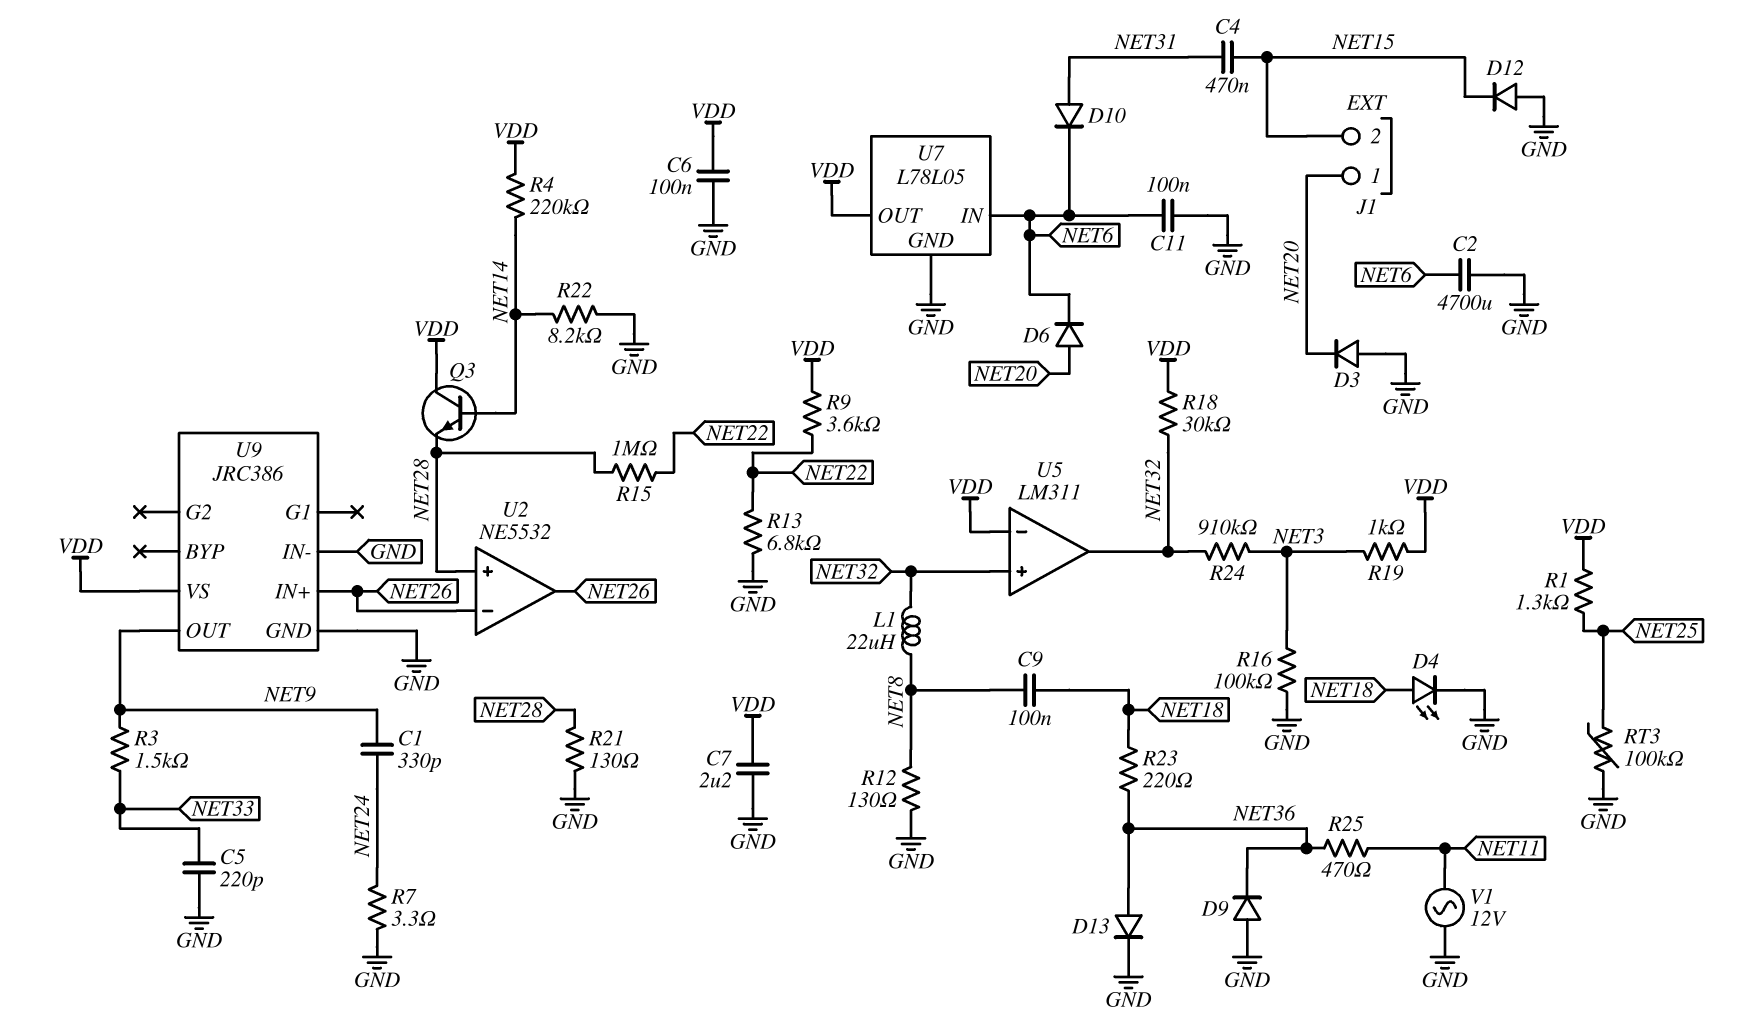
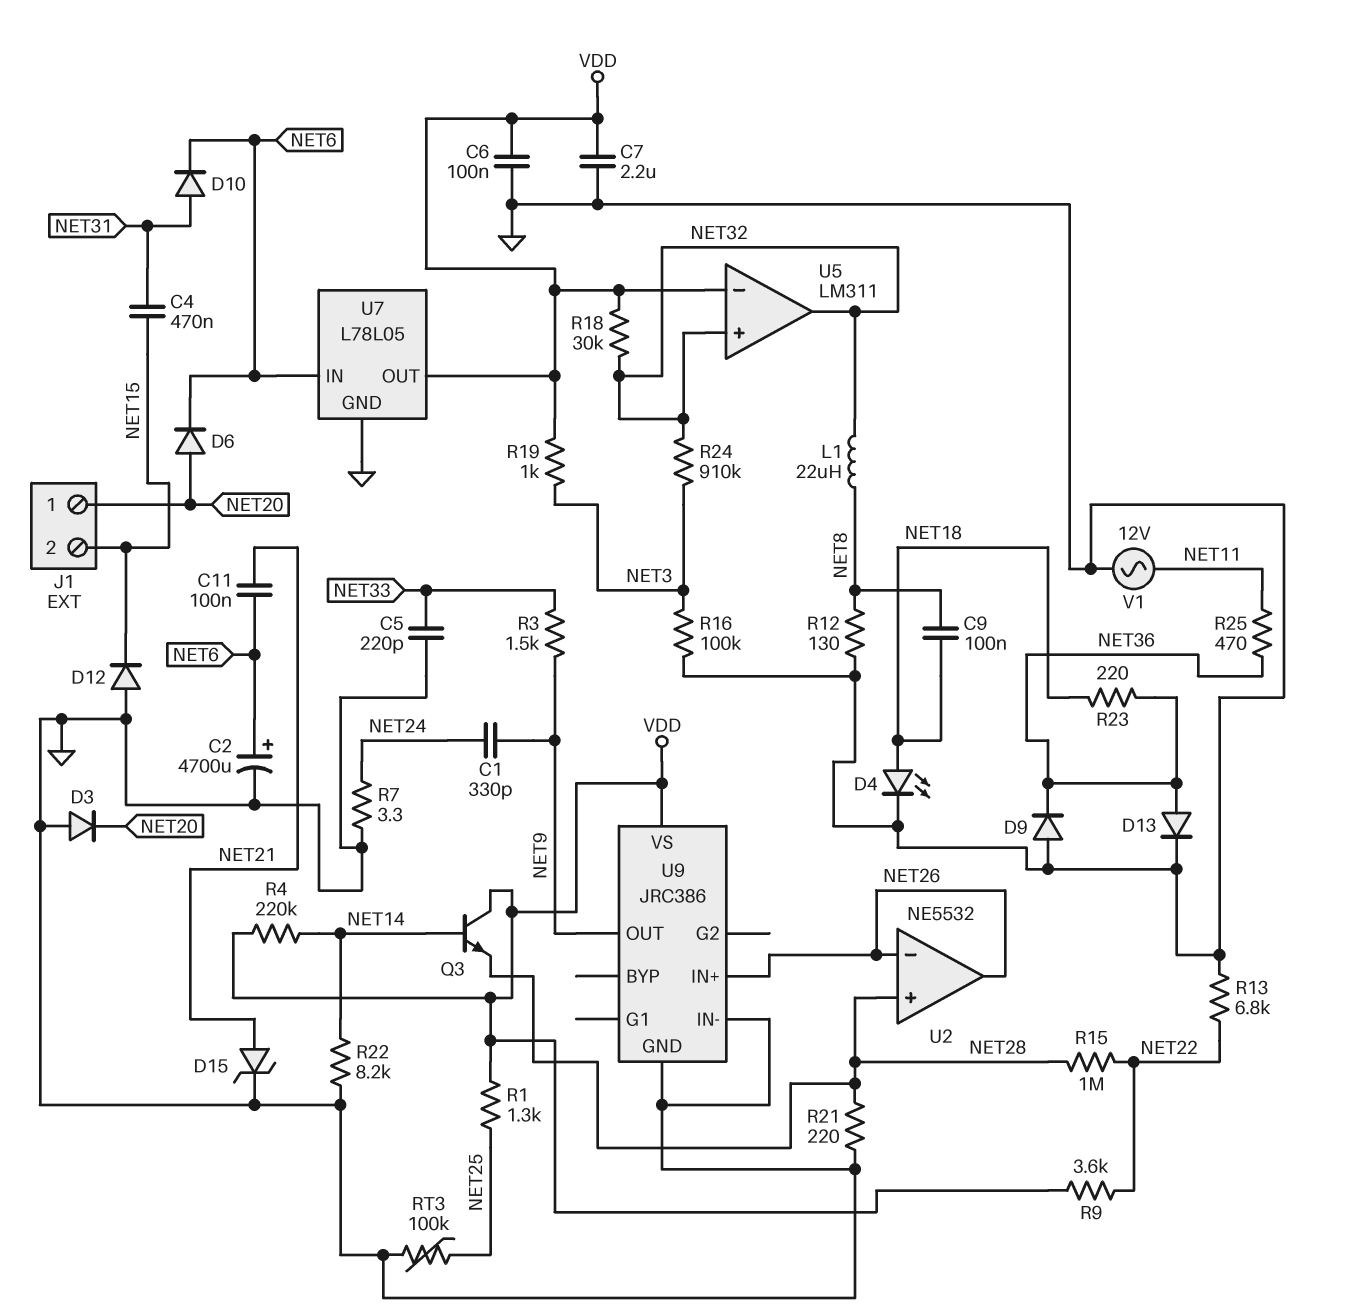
C2: 4700uF (GND, NET6) -> 4700uF (plus NET6, minus GND)
C11: 100nF (GND, NET6) -> 100nF (NET6, NET21)
D15: none -> zener (A NET21, K GND)
R21: 130 (GND, NET28) -> 220 (GND, NET28)

